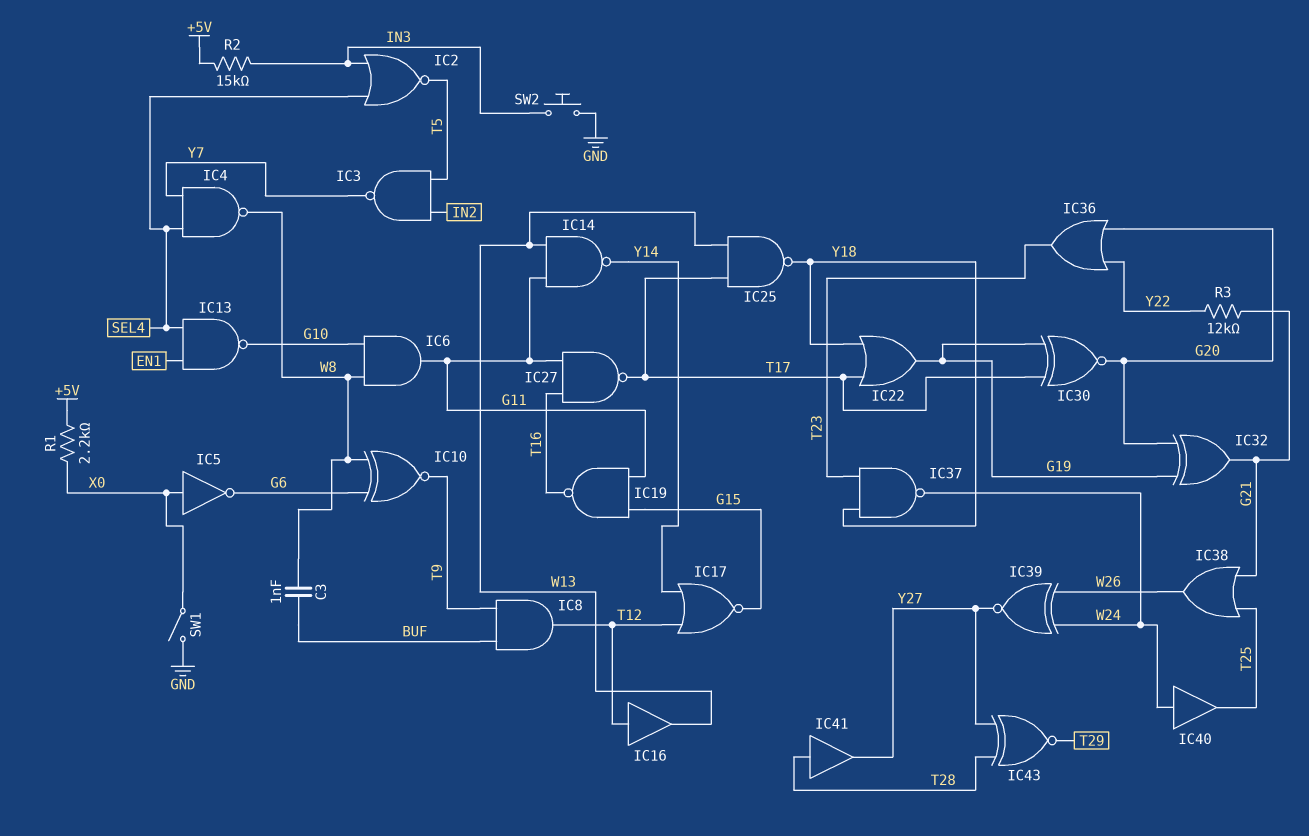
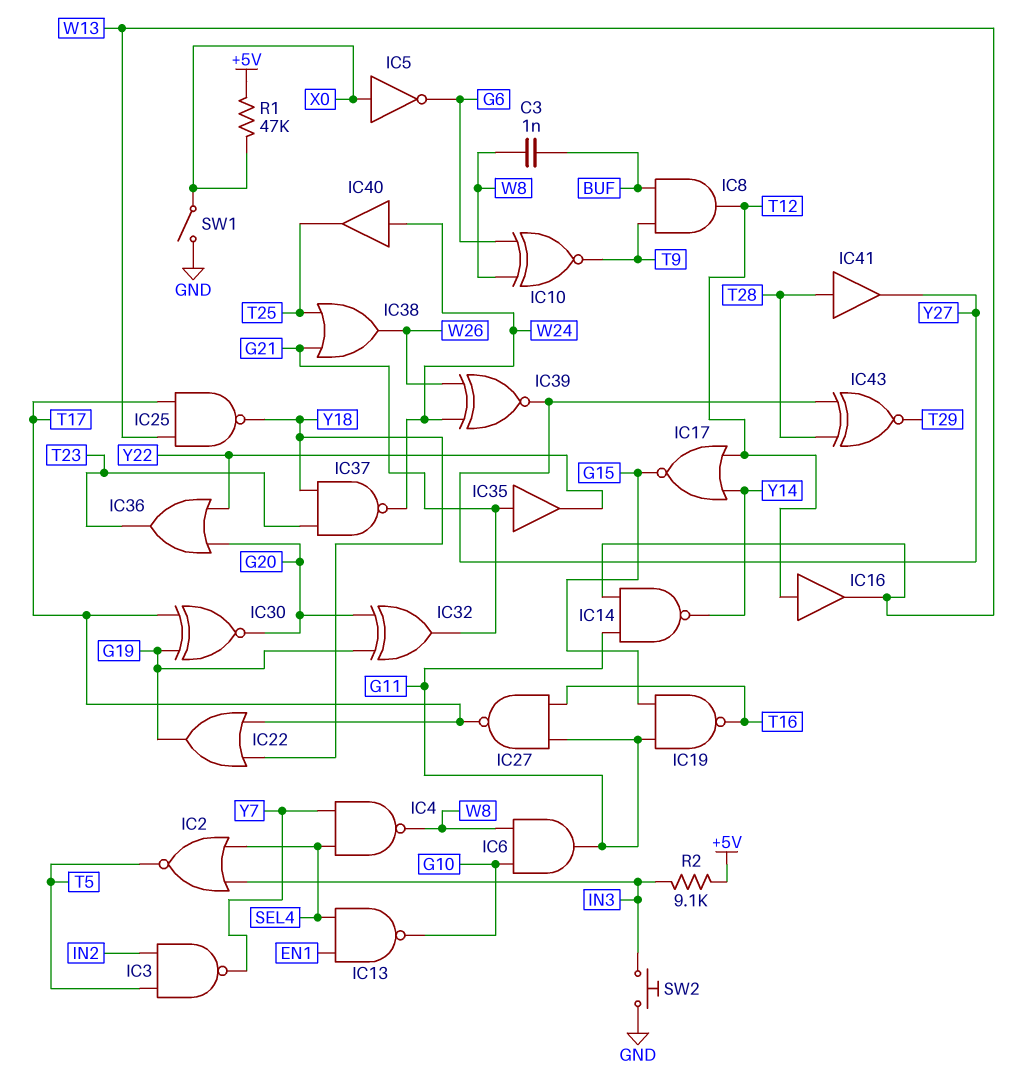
IC35: none -> buffer (in G21, out Y22)
R1: 2.2k (+5V, X0) -> 47k (+5V, X0)
R2: 15k (+5V, IN3) -> 9.1k (+5V, IN3)
R3: 12k (G21, Y22) -> none

